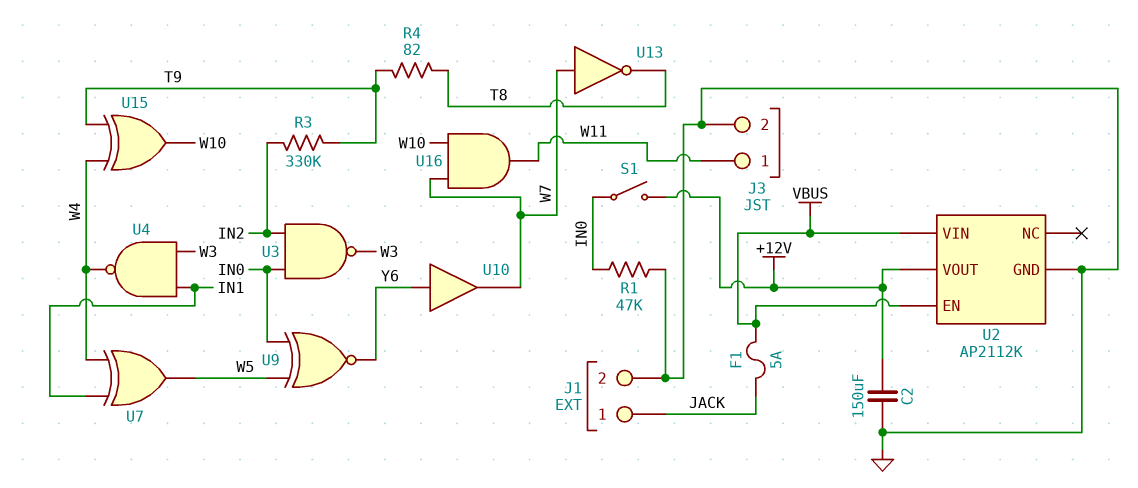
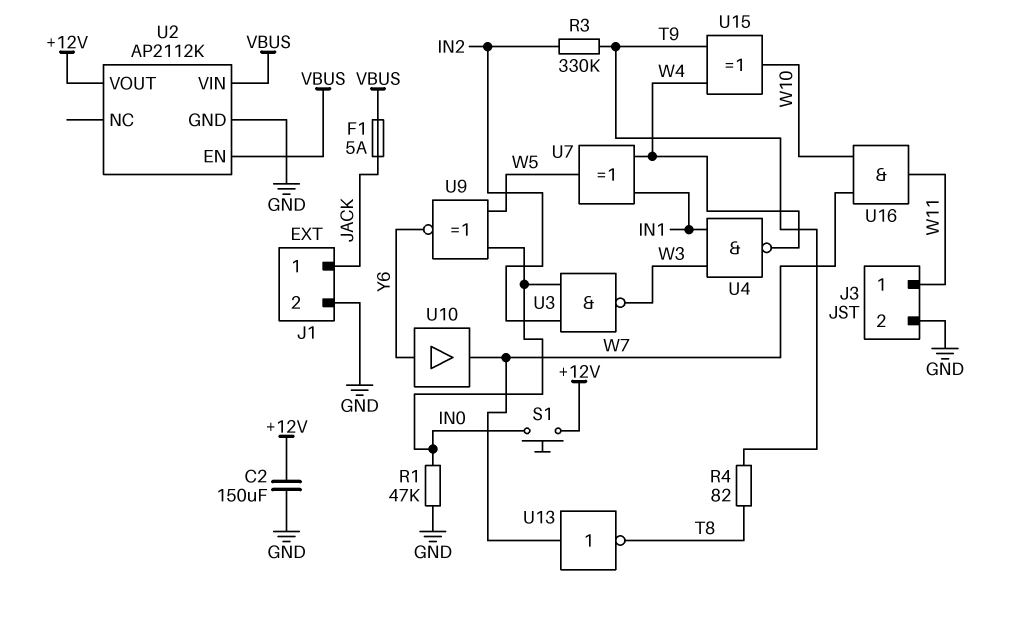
S1: switch (+12V, IN0) -> button (+12V, IN0)

